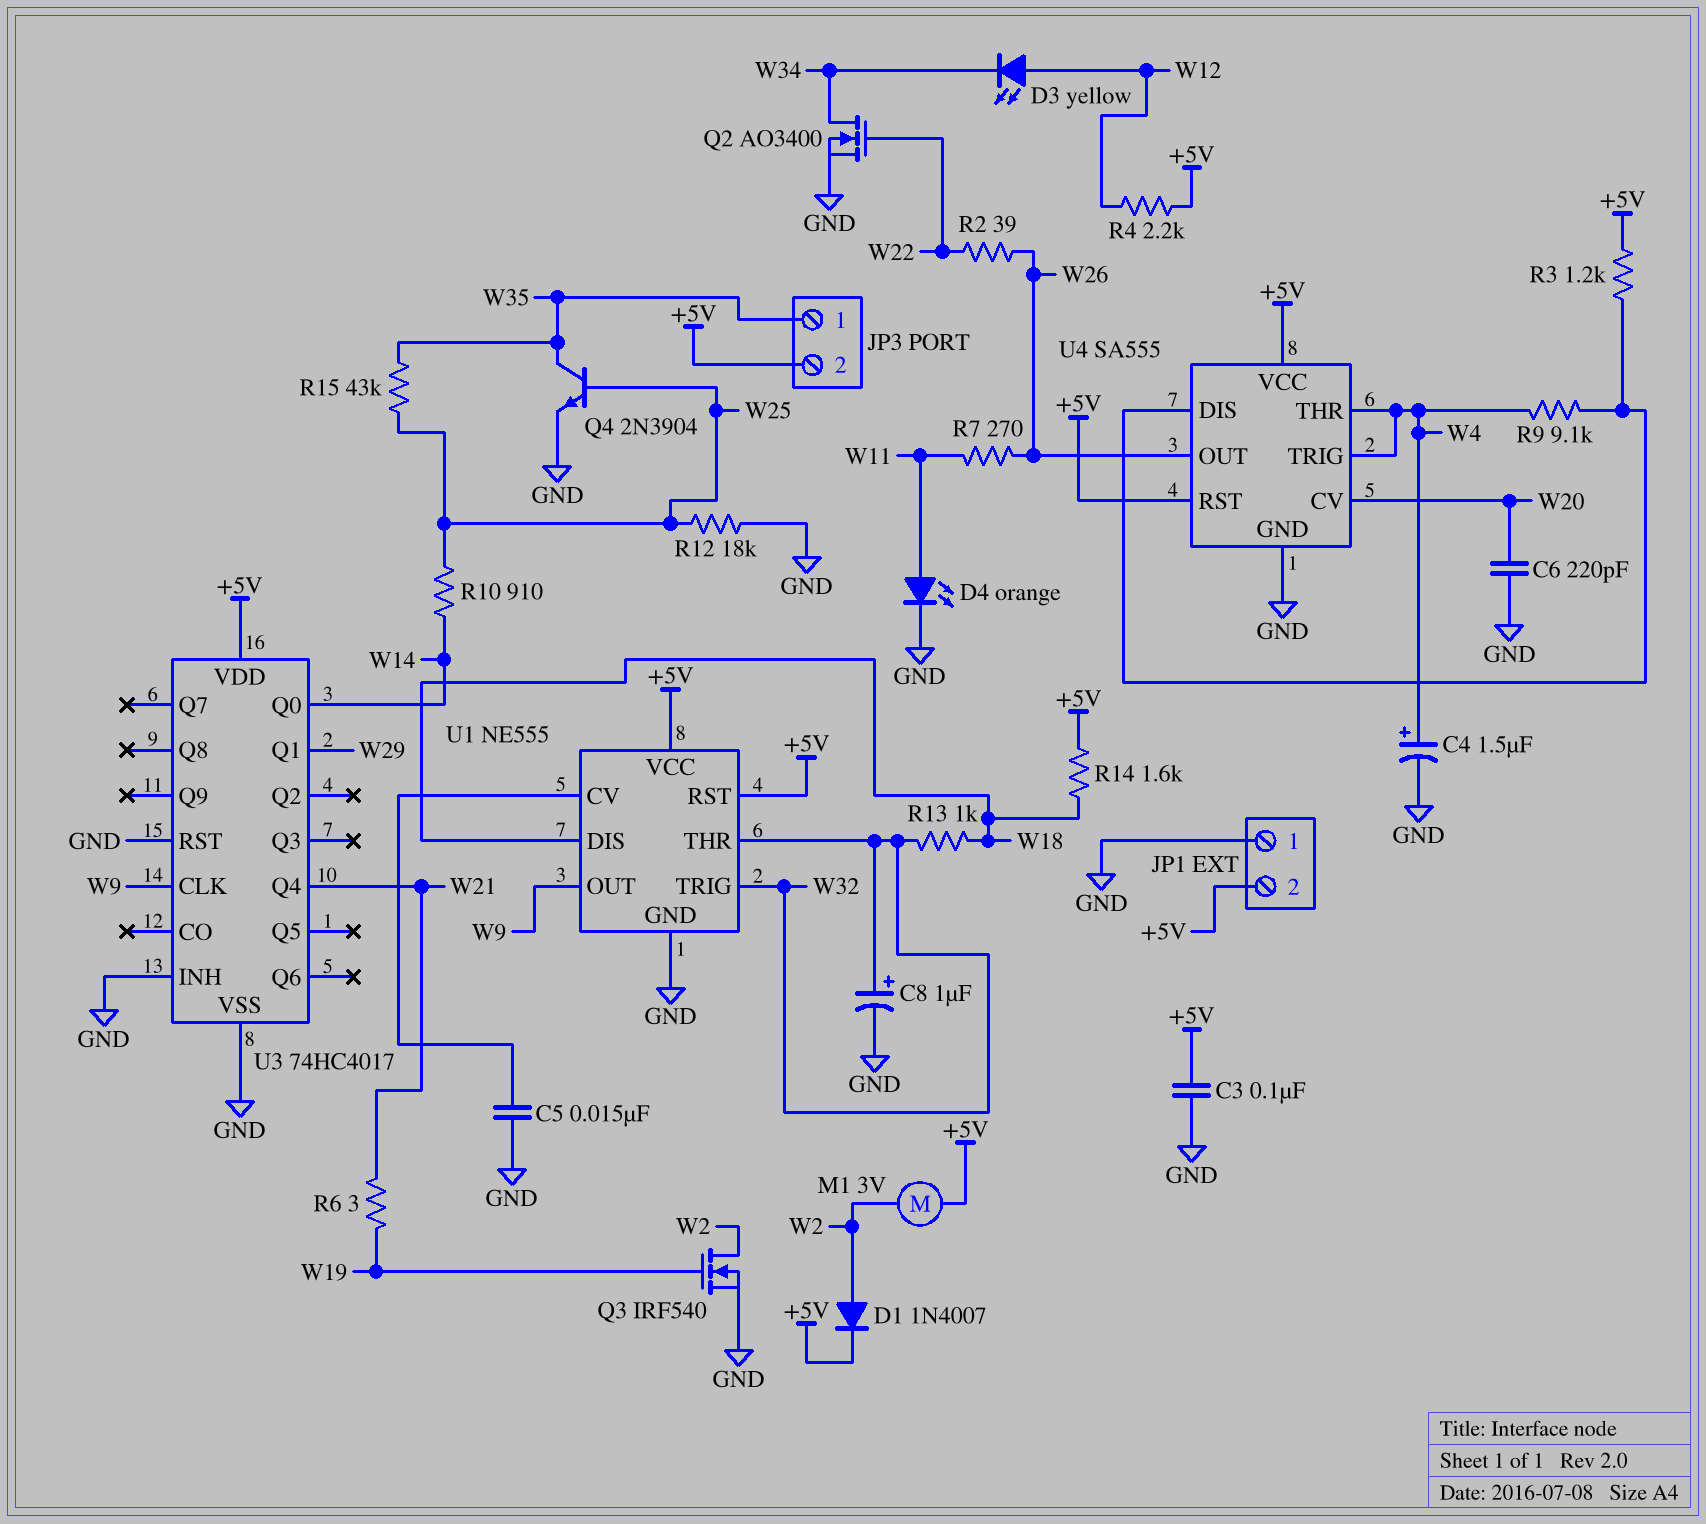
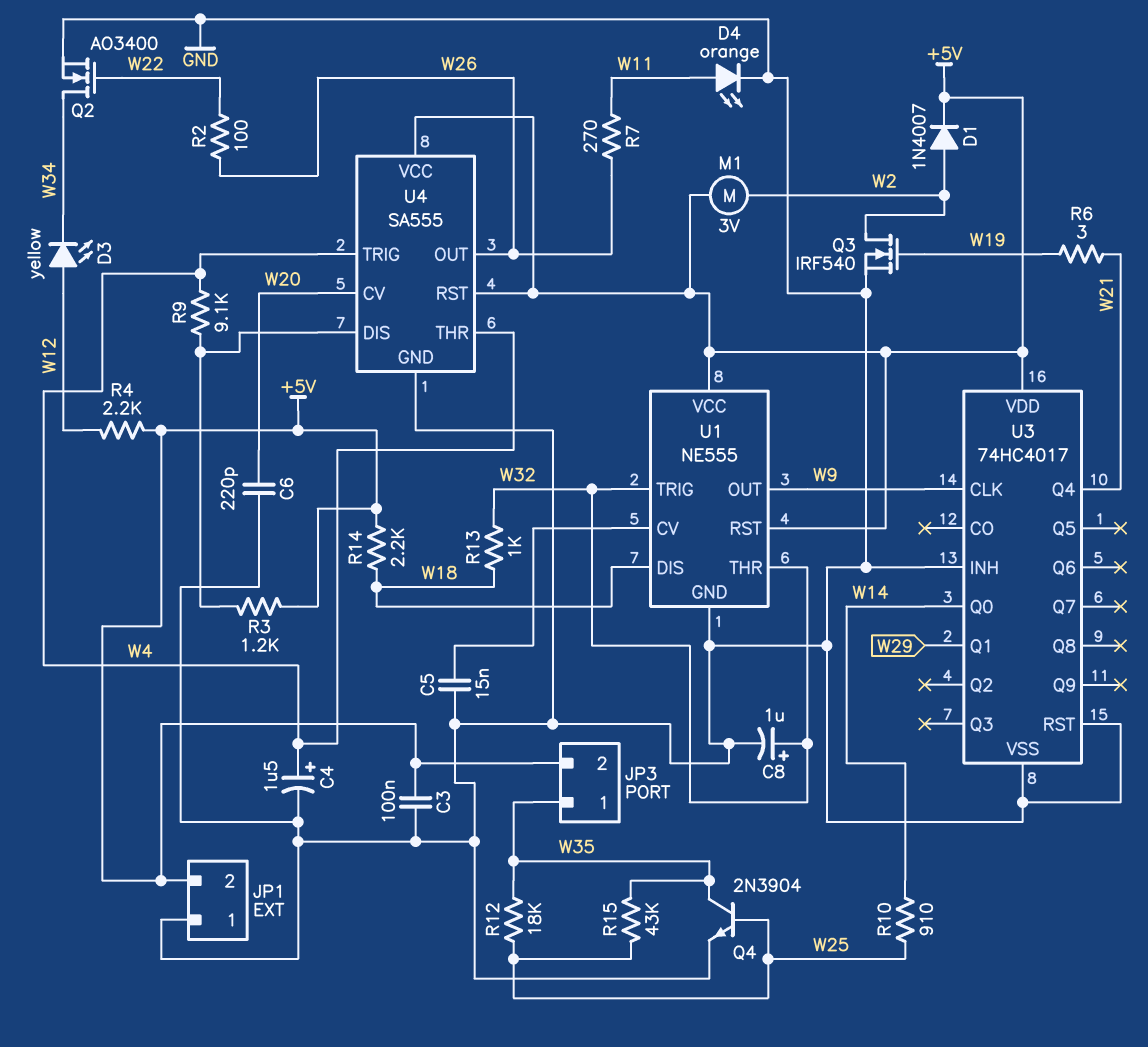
R2: 39 (W22, W26) -> 100 (W22, W26)
R12: 18k (GND, W25) -> 18k (W25, W35)
R14: 1.6k (+5V, W18) -> 2.2k (+5V, W18)

